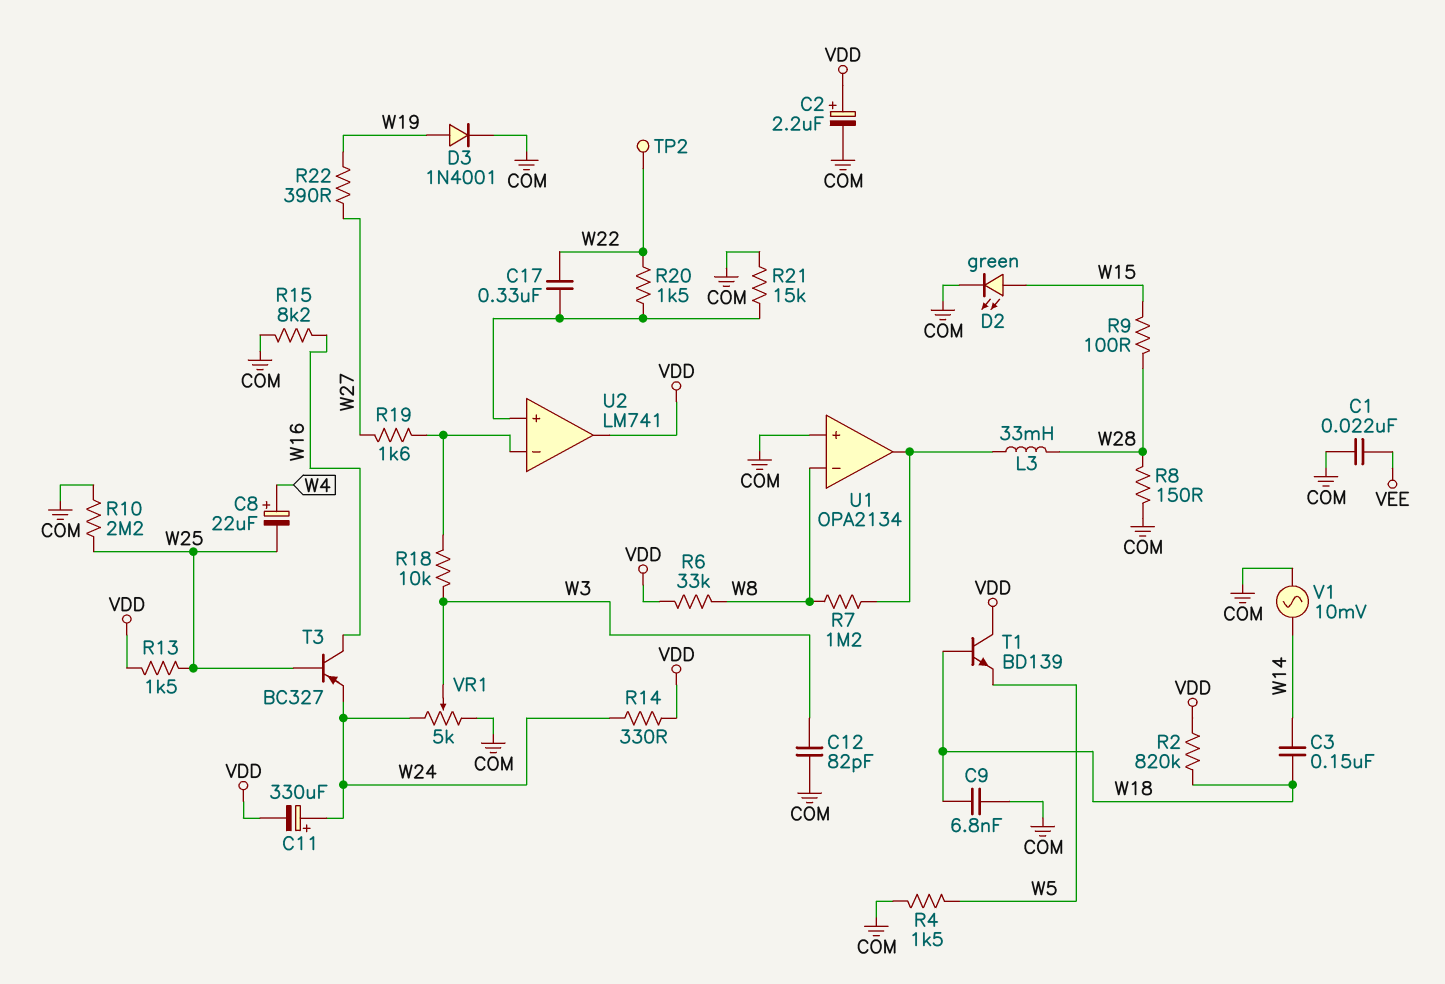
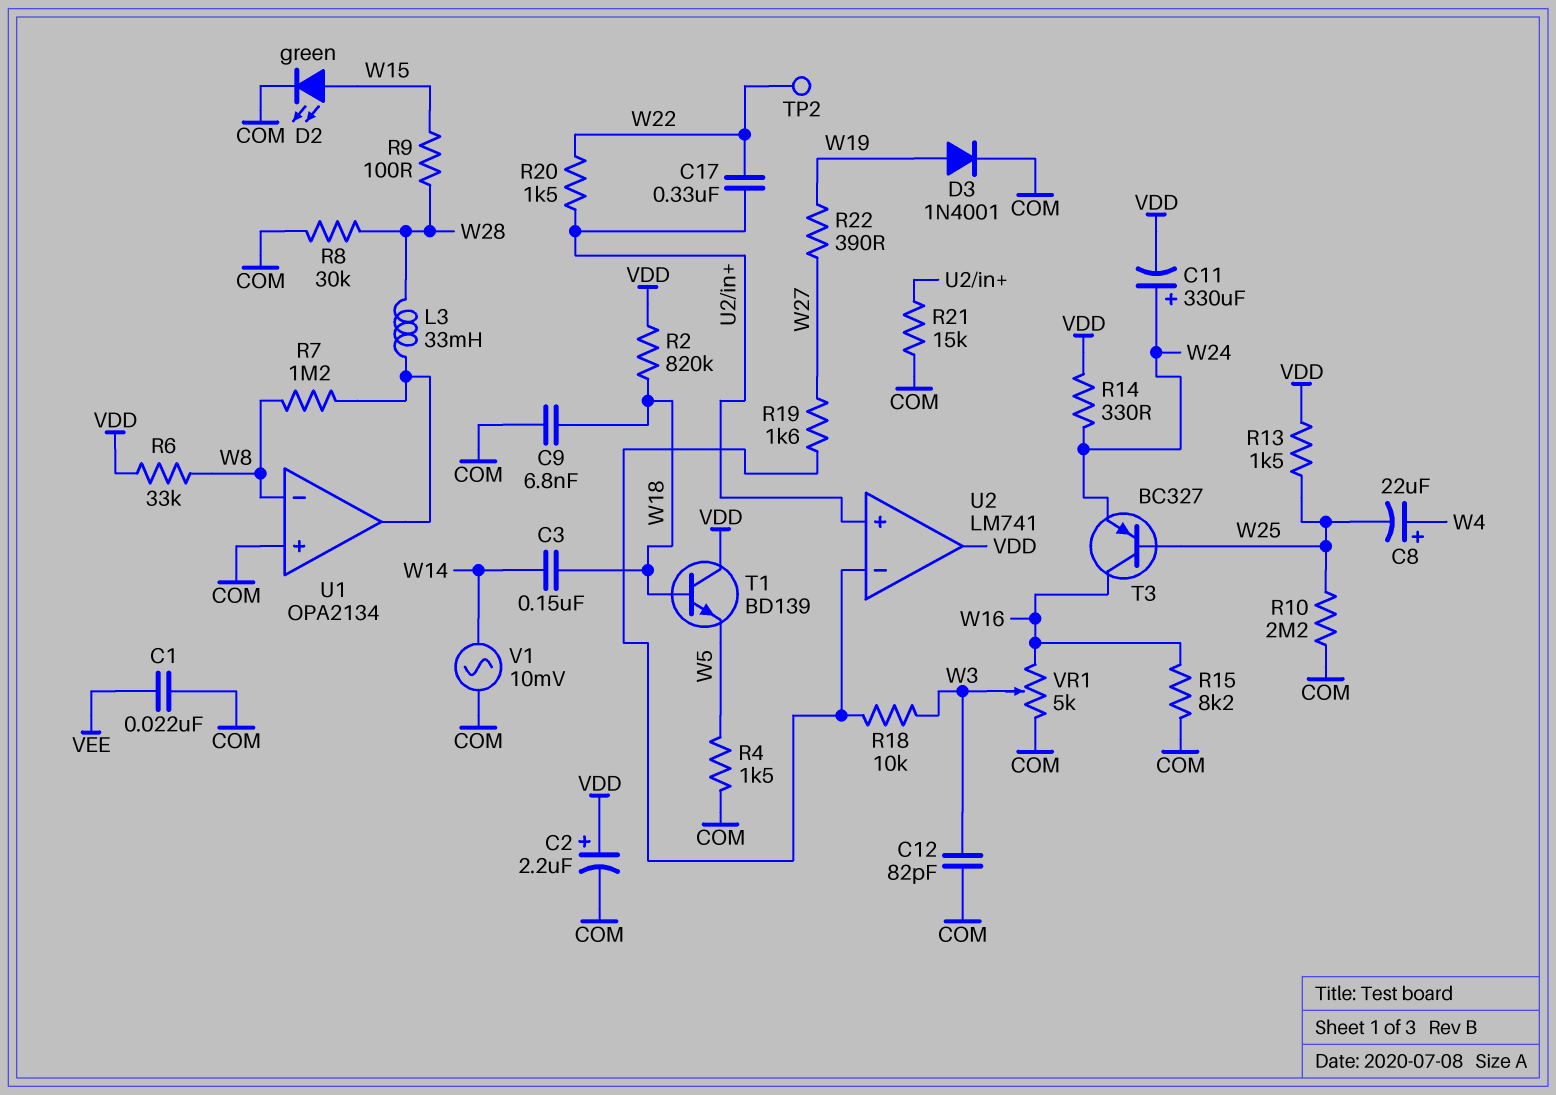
R8: 150 (COM, W28) -> 30k (COM, W28)
VR1: 5k (COM, W24, wiper W3) -> 5k (COM, W16, wiper W3)

